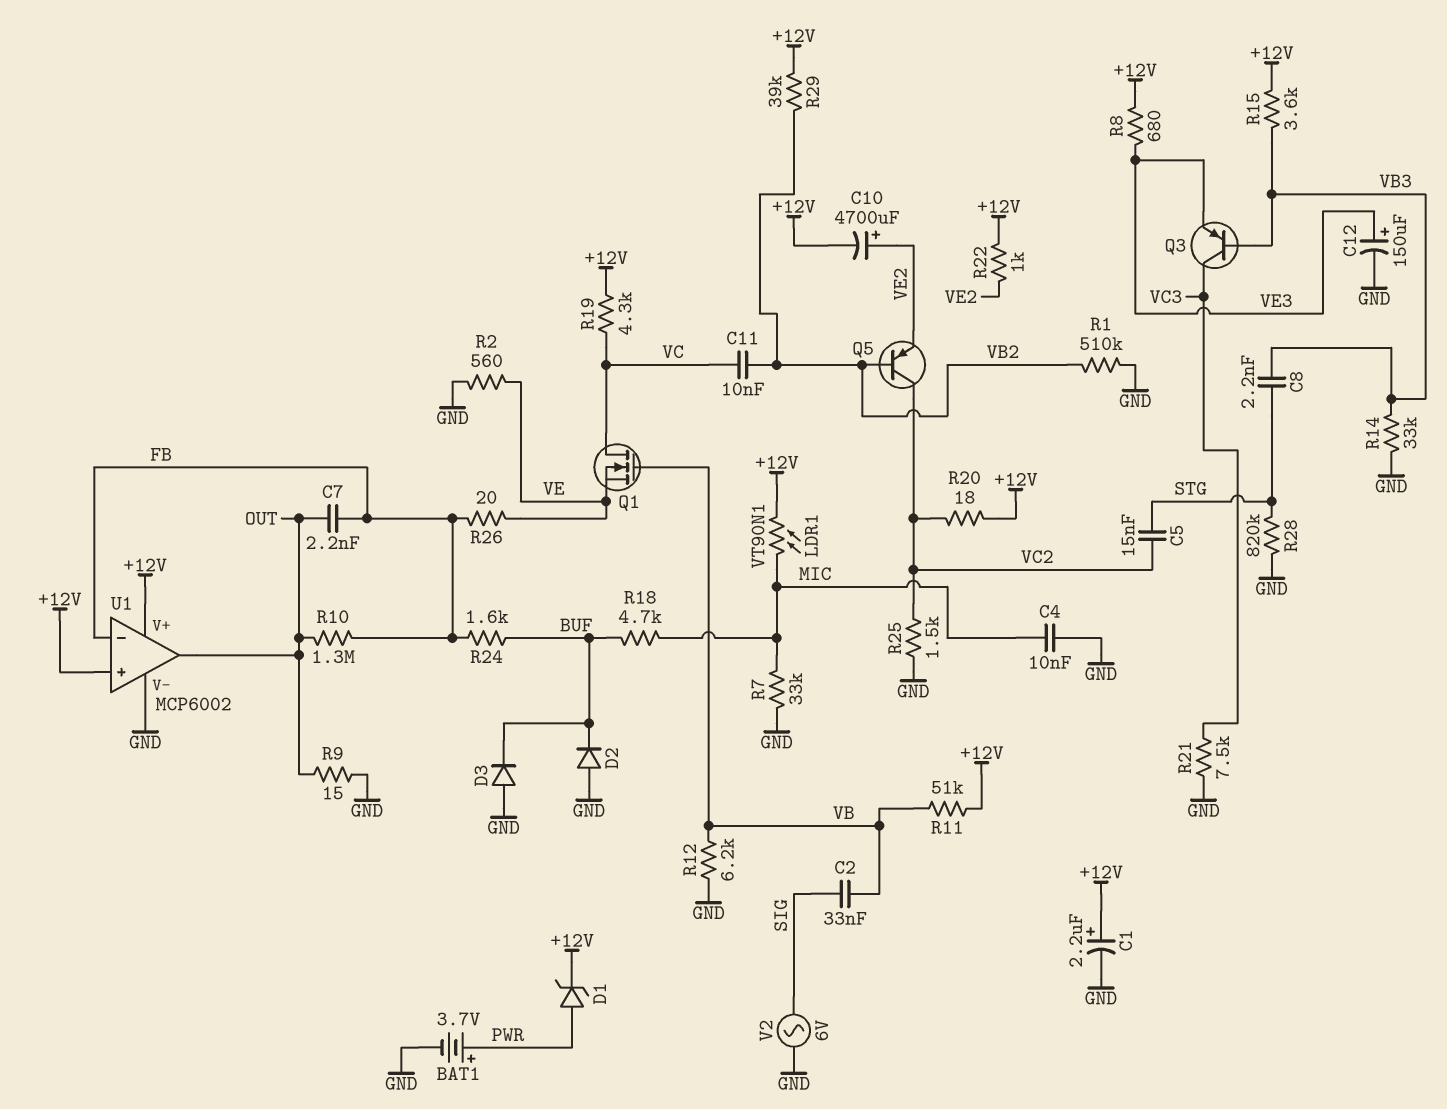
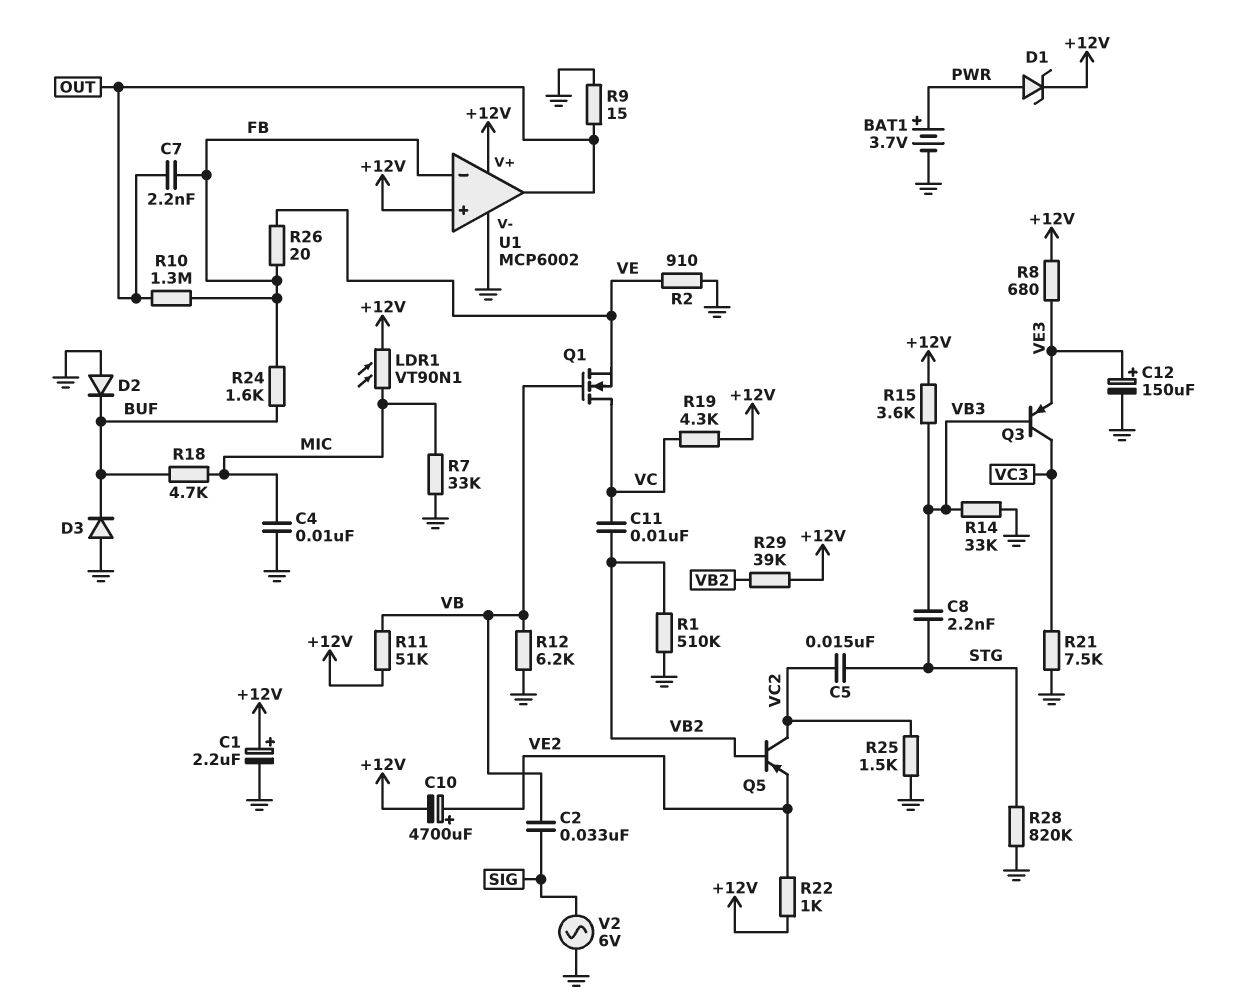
R2: 560 (GND, VE) -> 910 (GND, VE)
R20: 18 (+12V, VC2) -> none

